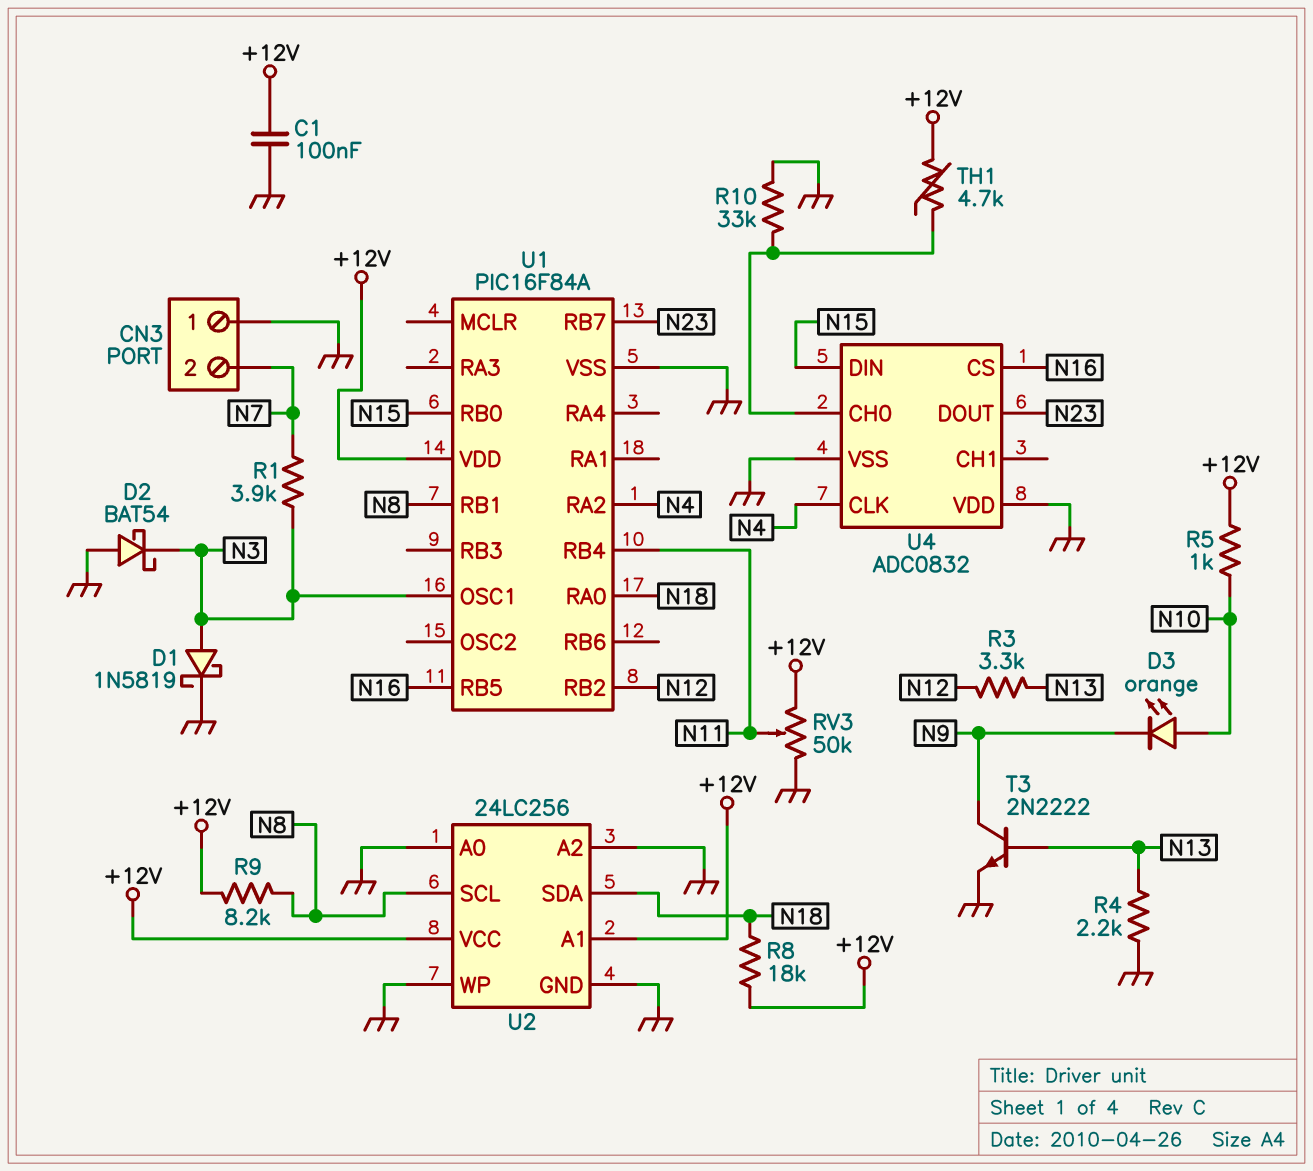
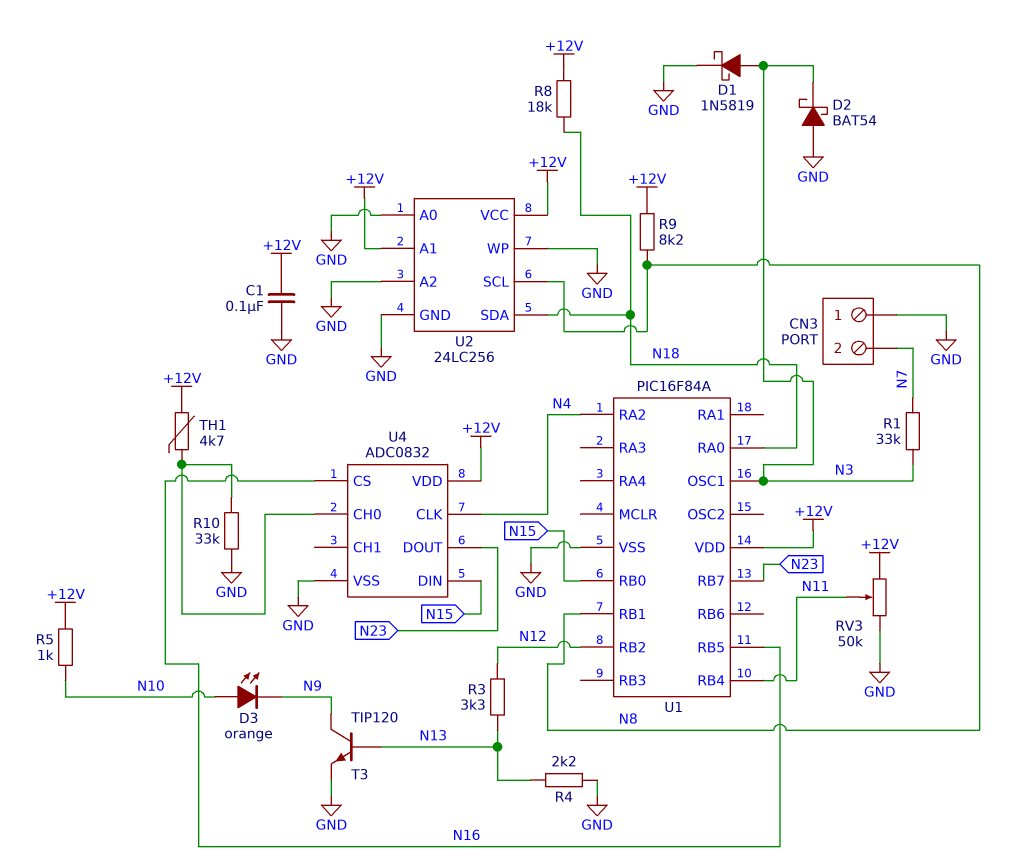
R1: 3.9k (N3, N7) -> 33k (N3, N7)
T3: NPN 2N2222 (B N13, C N9, E GND) -> NPN TIP120 (B N13, C N9, E GND)
U4 pin VDD: GND -> +12V

